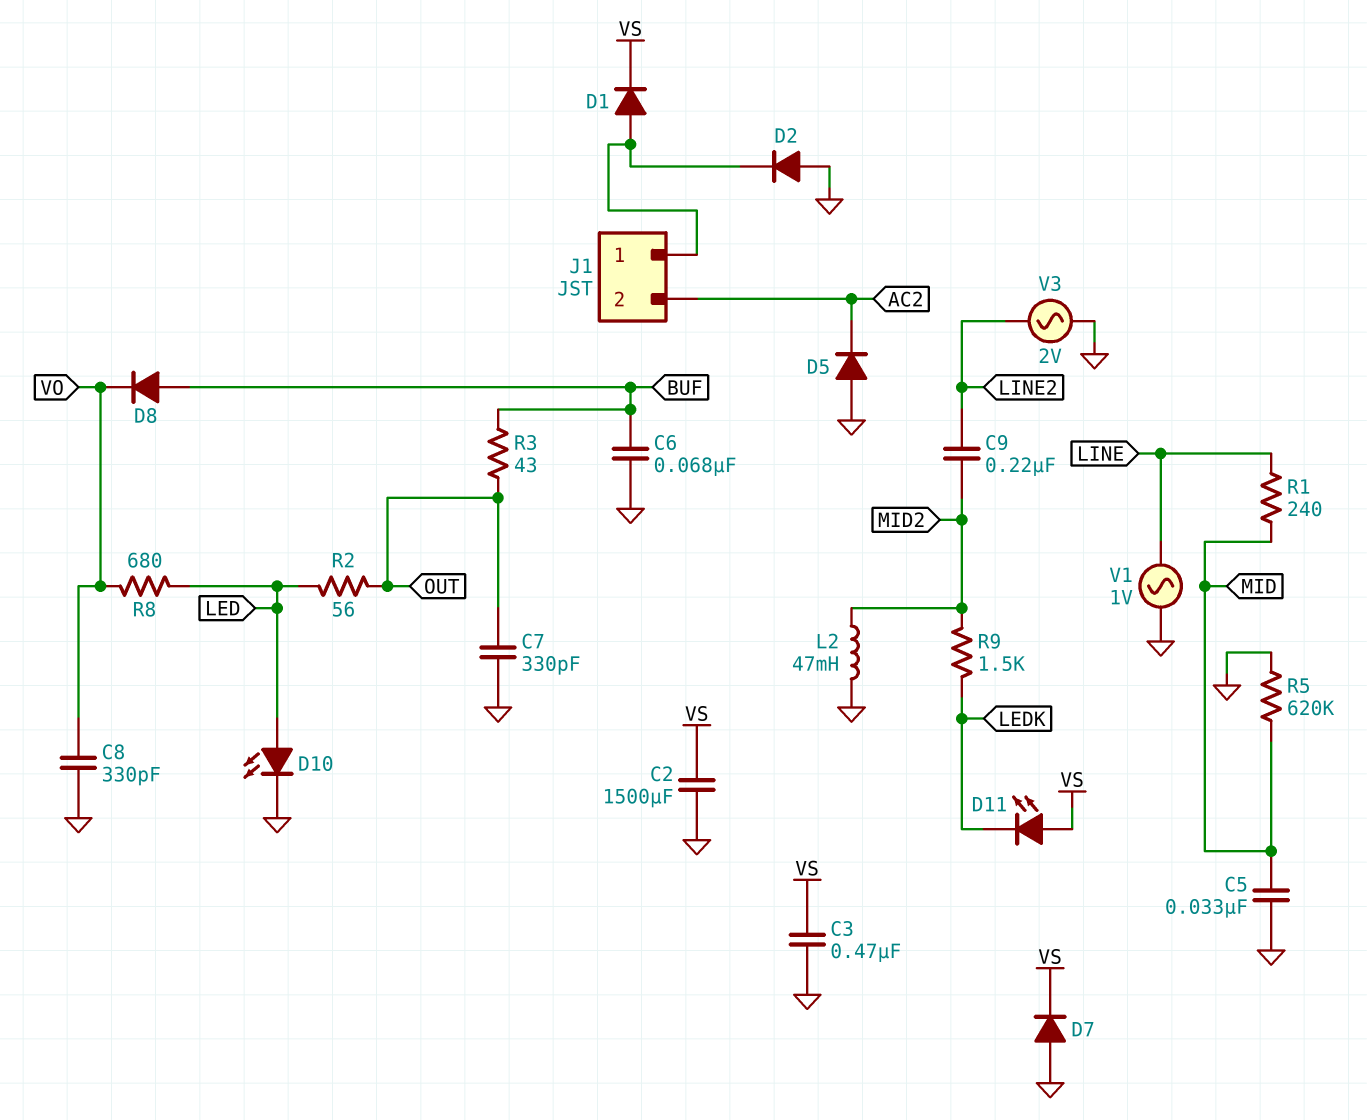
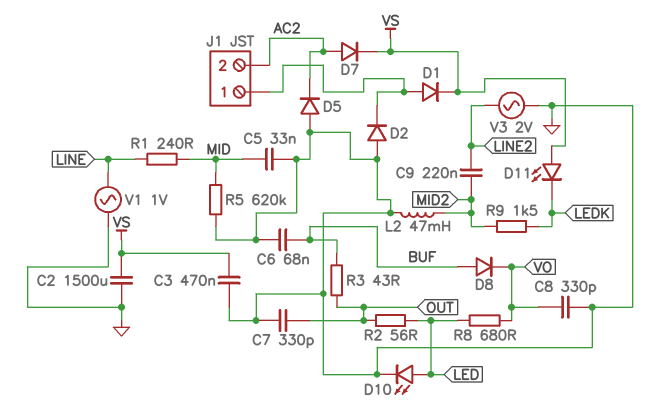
D7: diode (A GND, K VS) -> diode (A AC2, K VS)

